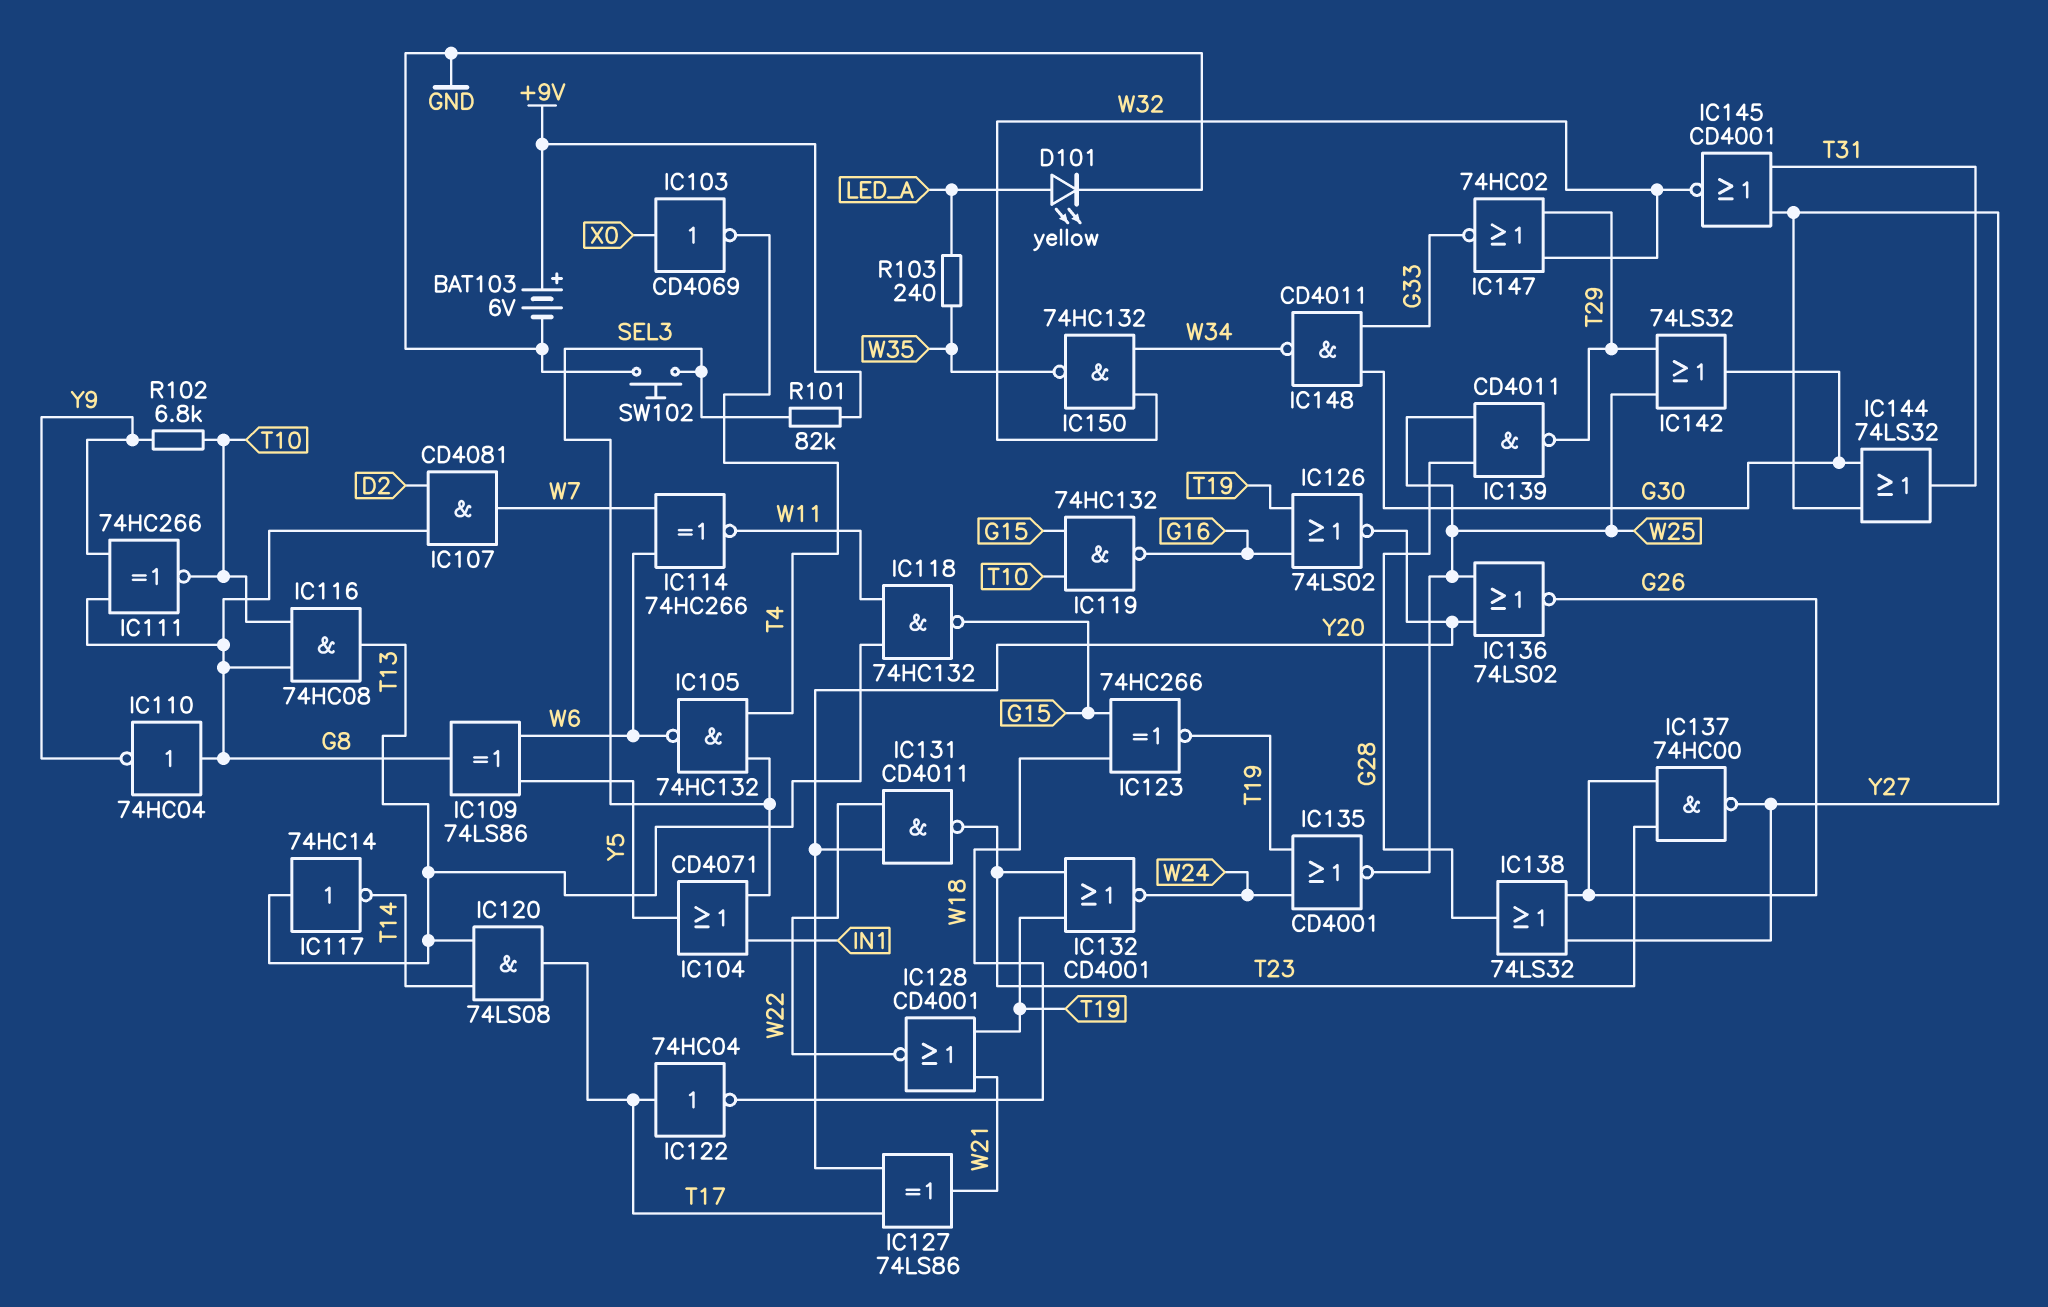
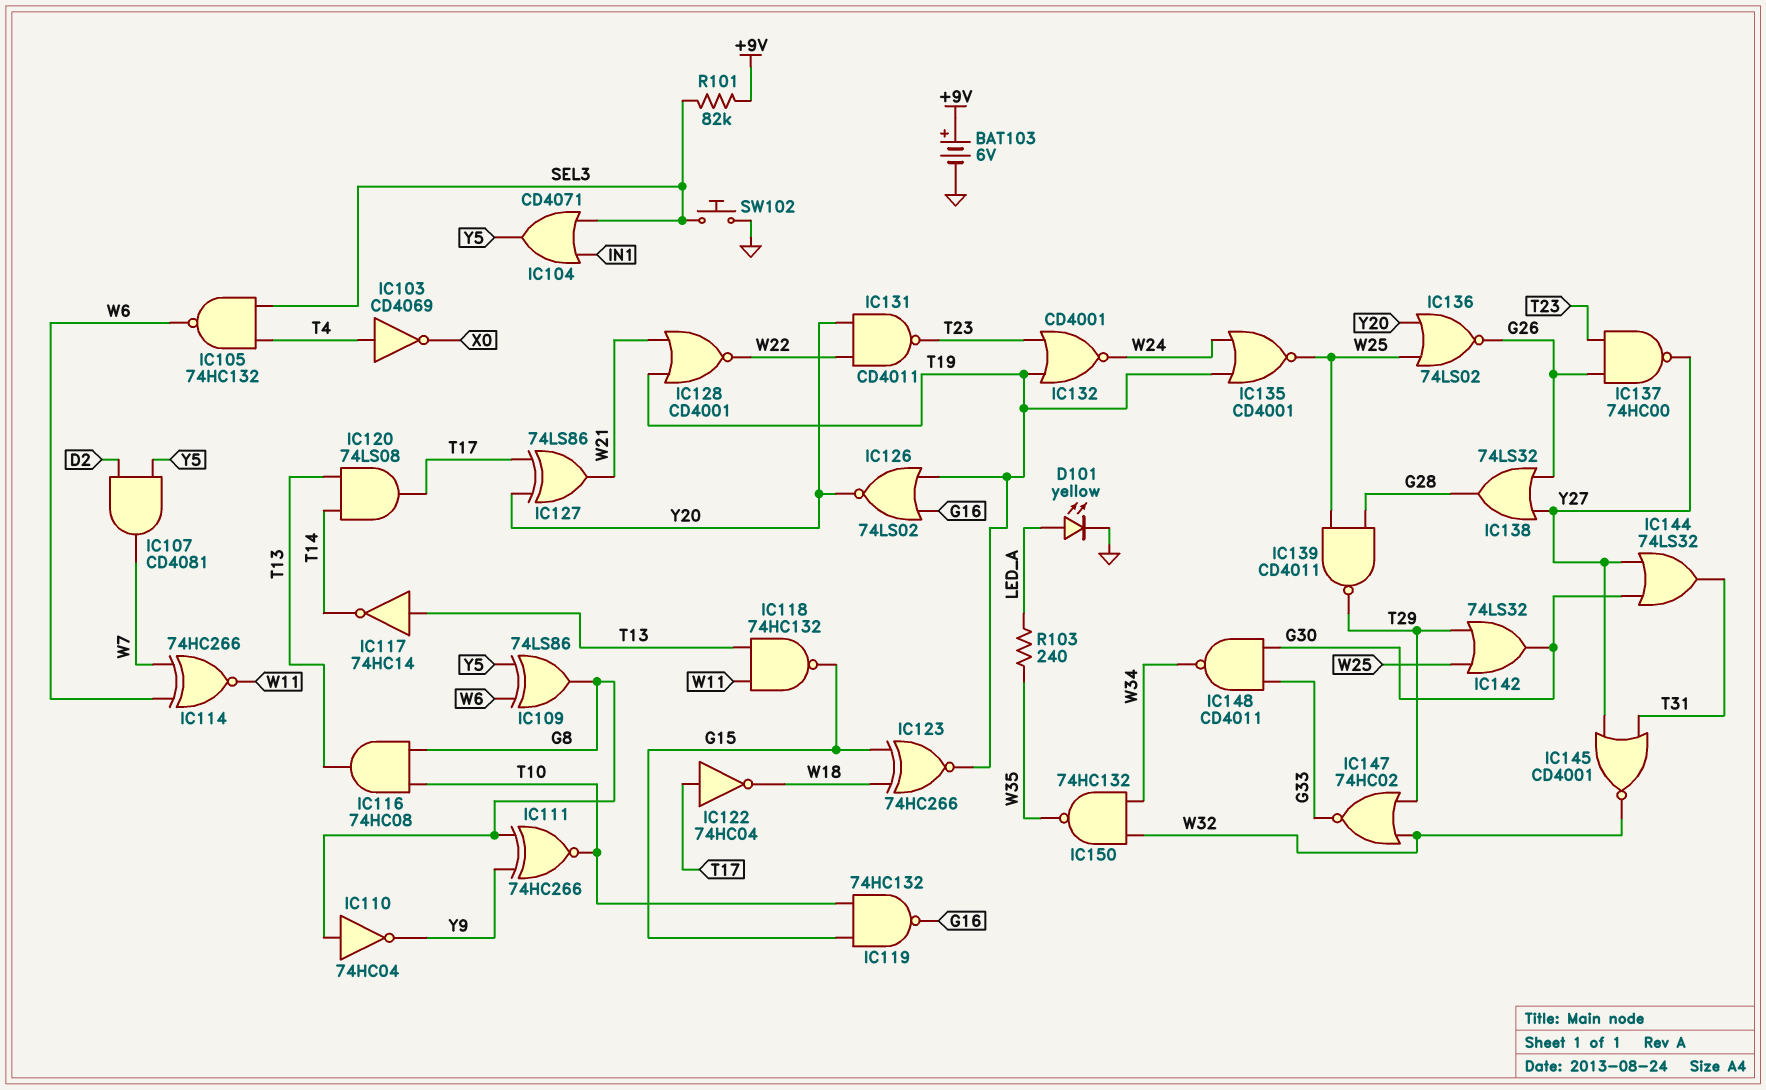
IC103: NOT CD4069 (in X0, out T4) -> NOT CD4069 (in T4, out X0)
IC107: AND CD4081 (in D2, in G8, out W7) -> AND CD4081 (in D2, in Y5, out W7)
R102: 6.8k (T10, Y9) -> none

